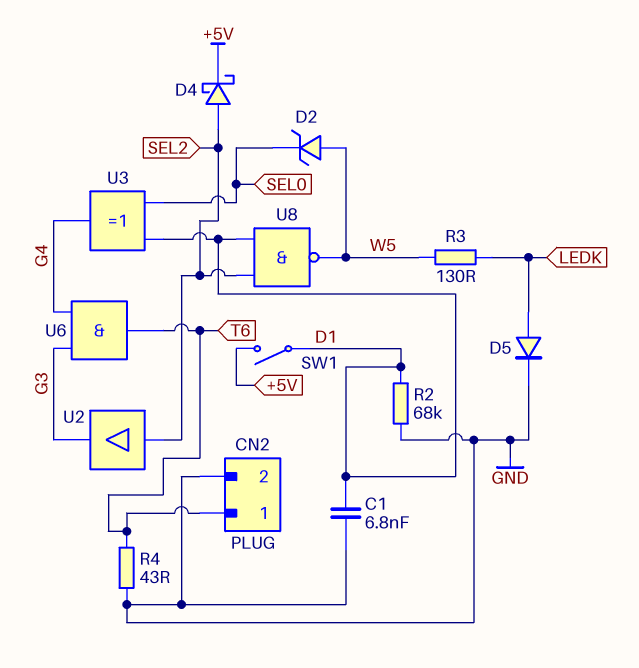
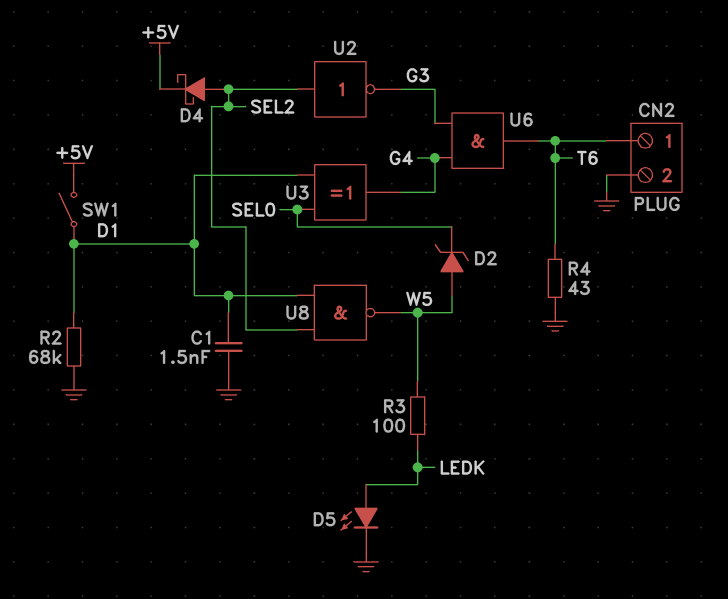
C1: 6.8nF (D1, GND) -> 1.5nF (D1, GND)
D5: diode (A LEDK, K GND) -> LED (A LEDK, K GND)
R3: 130 (LEDK, W5) -> 100 (LEDK, W5)
U2: buffer (in SEL2, out G3) -> NOT (in SEL2, out G3)

